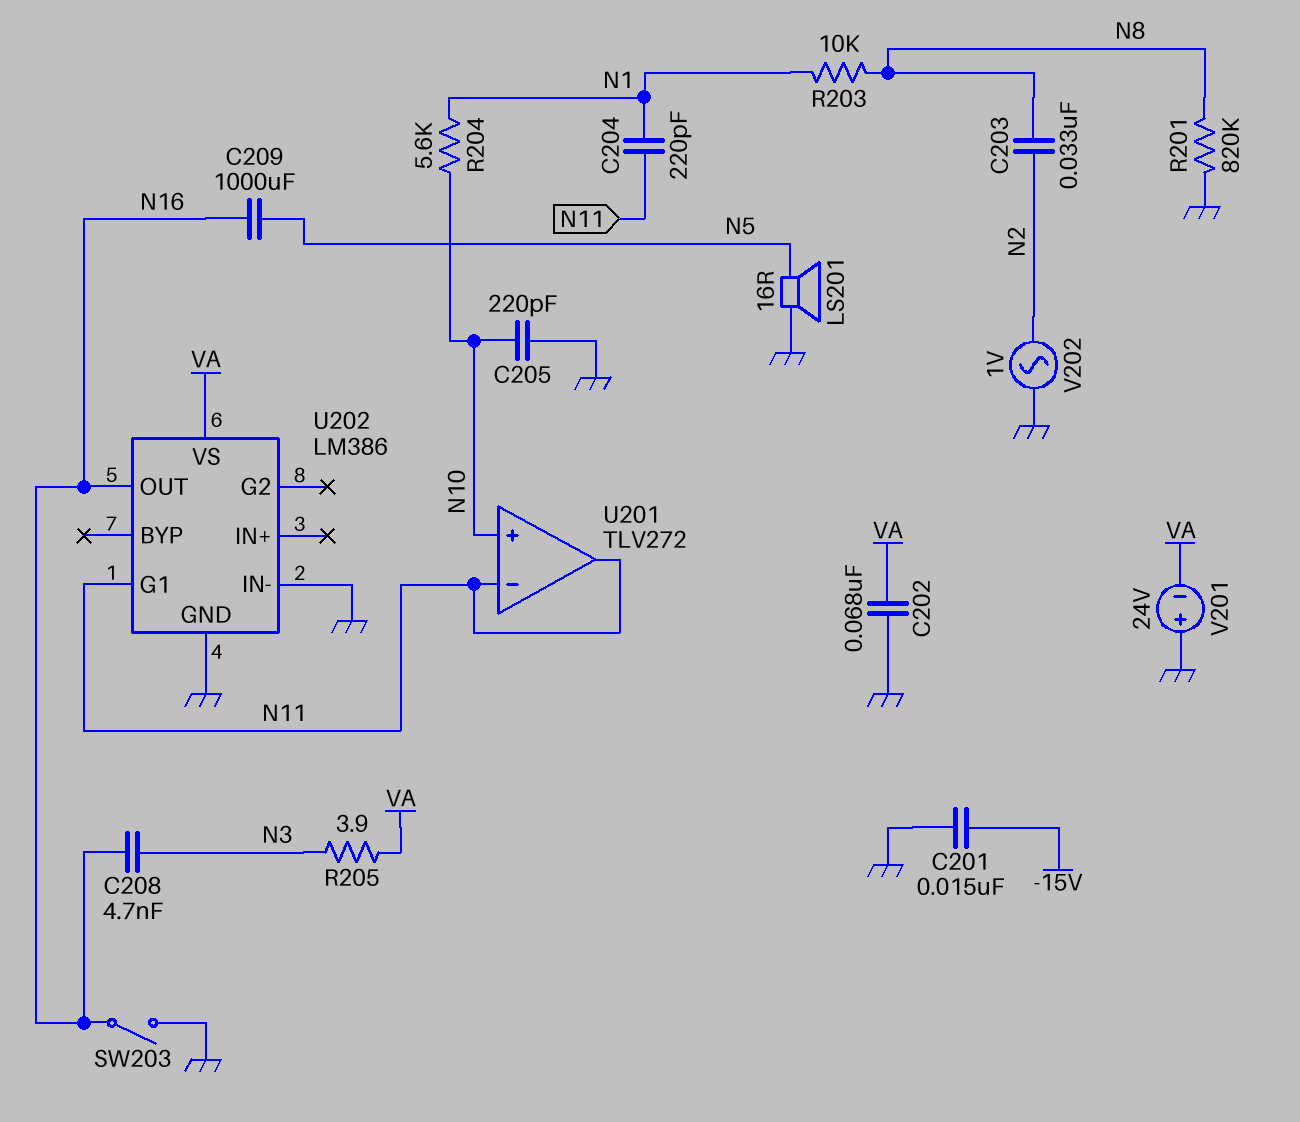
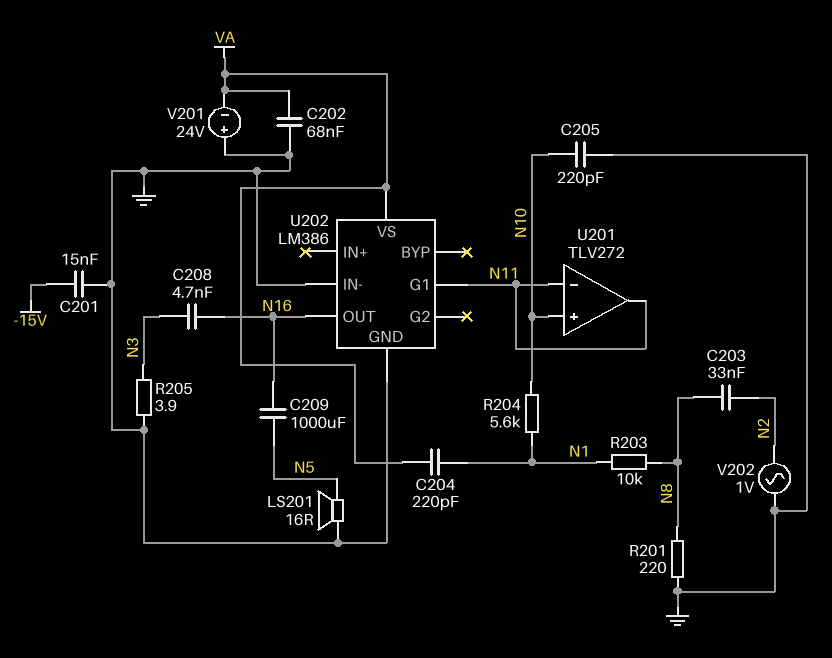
C204: 220pF (N1, N11) -> 220pF (N1, VA)
R201: 820k (GND, N8) -> 220 (GND, N8)
R205: 3.9 (N3, VA) -> 3.9 (GND, N3)
SW203: switch (GND, N16) -> none

